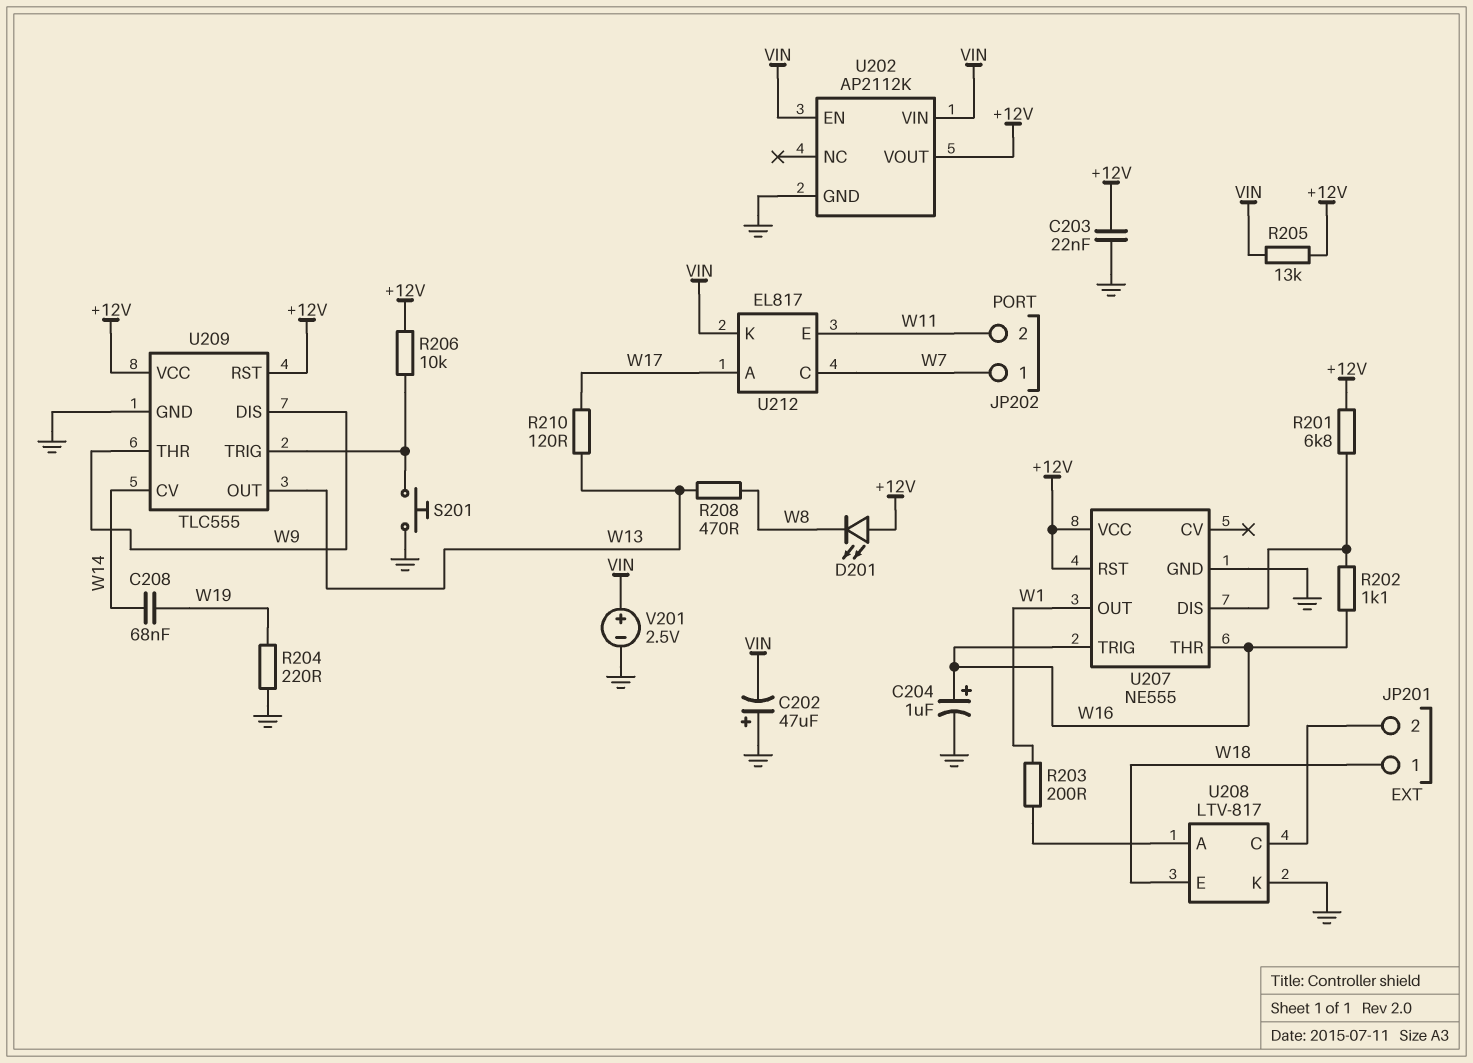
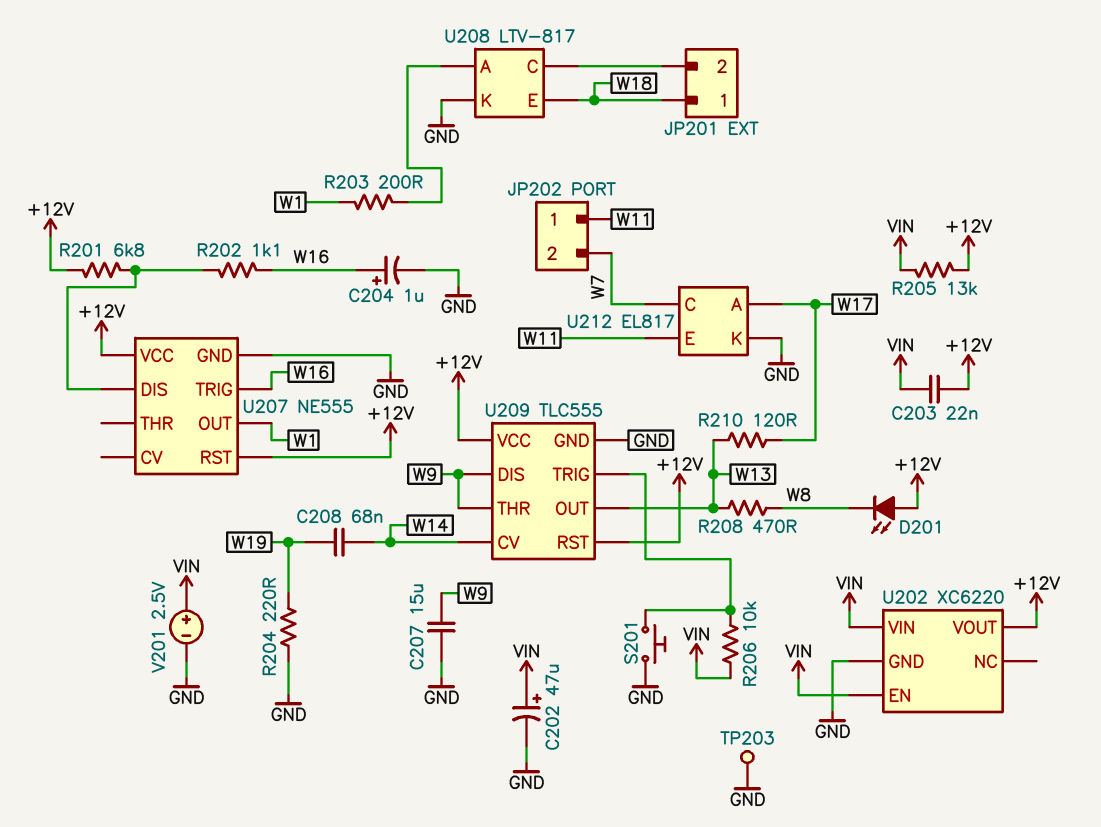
C202: 47uF (plus GND, minus VIN) -> 47uF (plus VIN, minus GND)
C203: 22nF (+12V, GND) -> 22nF (+12V, VIN)
C207: none -> 15uF (GND, W9)
JP202 pin 1: W7 -> W11
JP202 pin 2: W11 -> W7
R206: 10k (+12V, U209/TRIG) -> 10k (U209/TRIG, VIN)
TP203: none -> test point (GND)
U202: AP2112K -> XC6220
U207 pin THR: W16 -> none
U212 pin K: VIN -> GND

